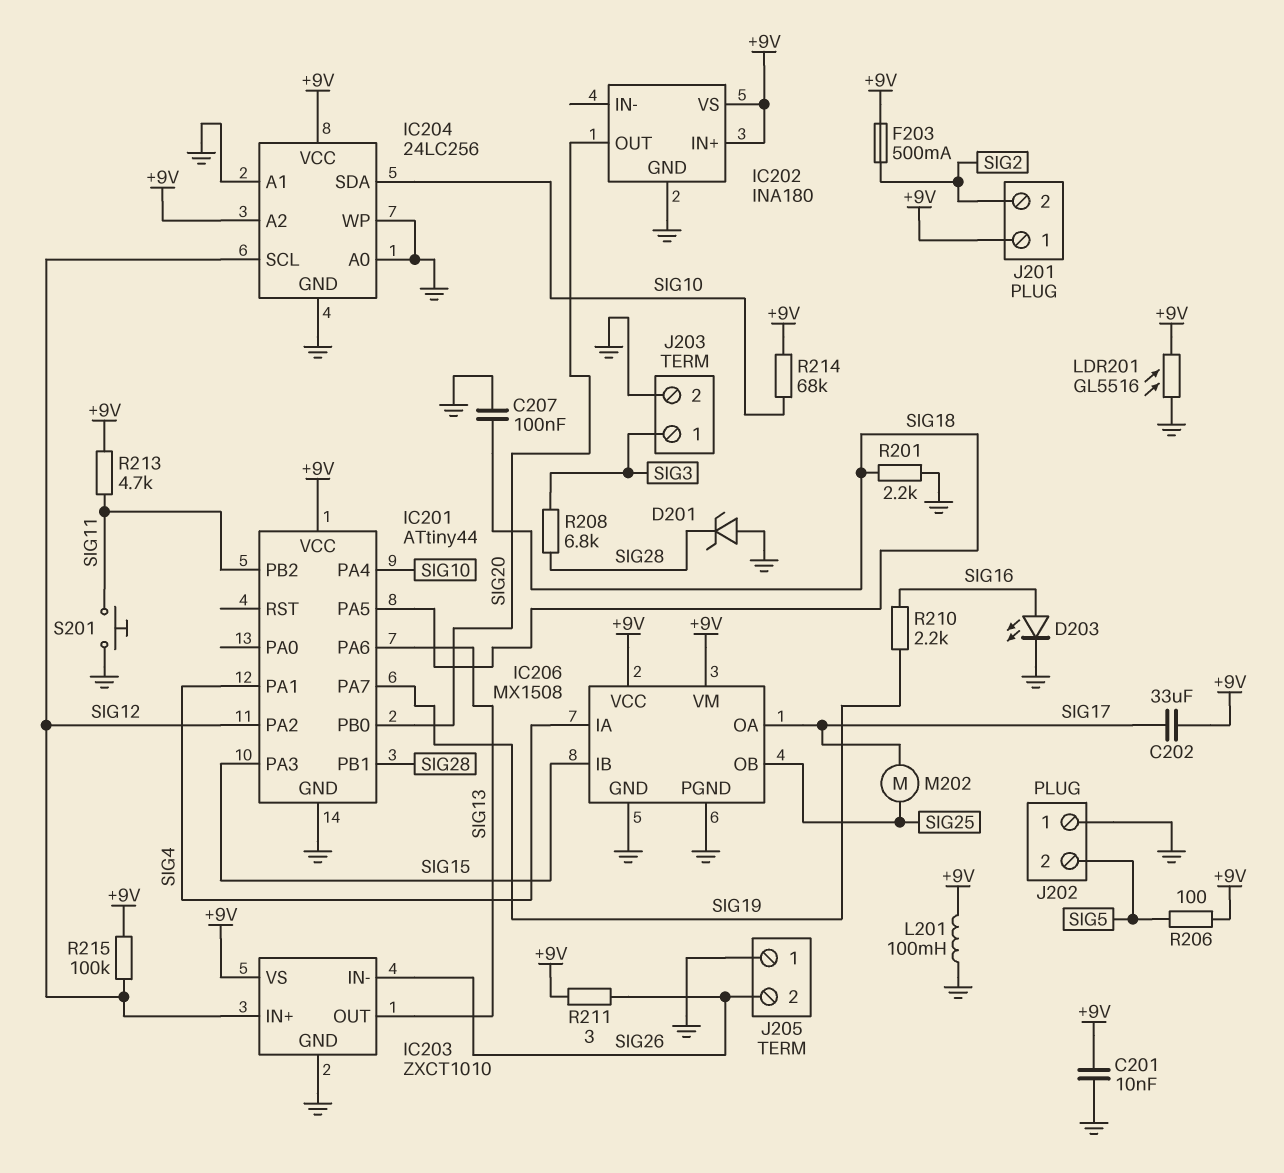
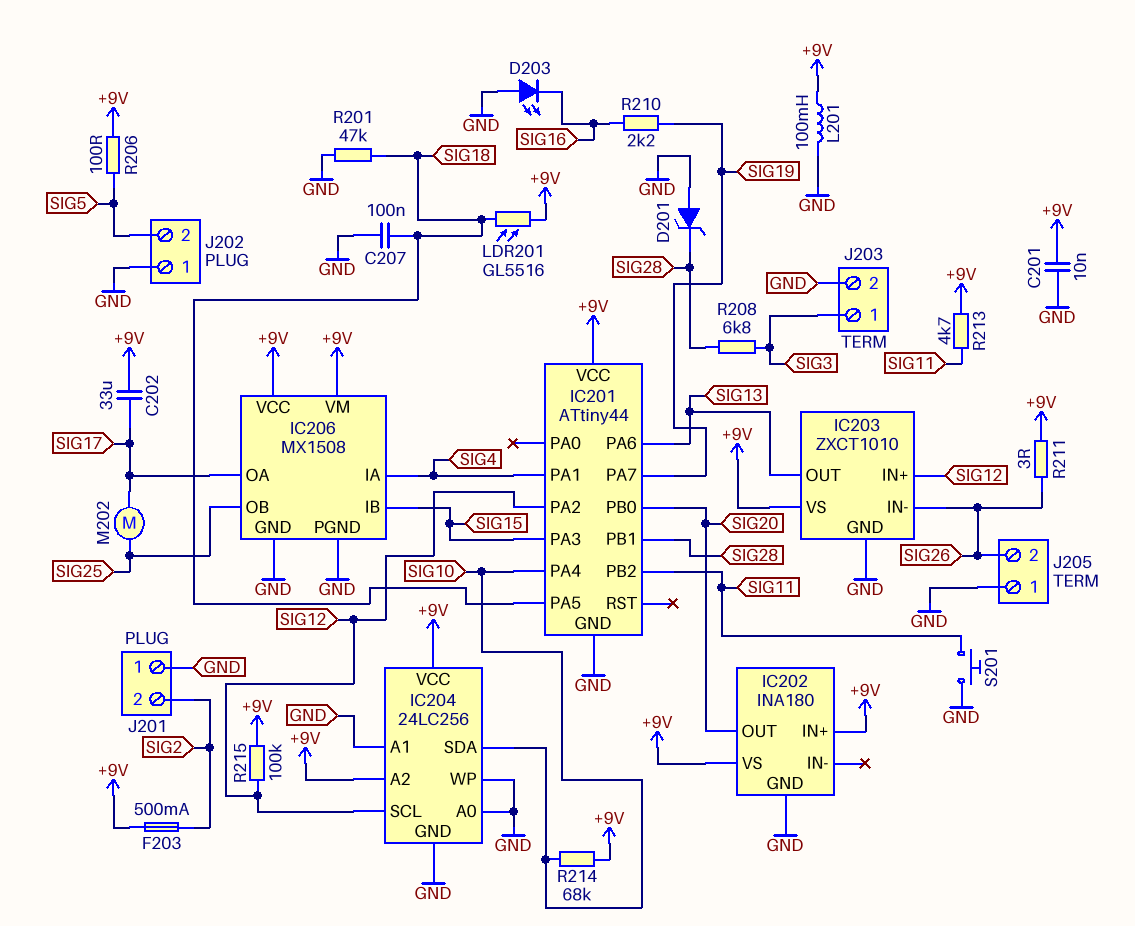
D203: LED (A SIG16, K GND) -> LED (A GND, K SIG16)
J201 pin 1: +9V -> GND
LDR201: GL5516 (+9V, GND) -> GL5516 (+9V, SIG18)
R201: 2.2k (GND, SIG18) -> 47k (GND, SIG18)

